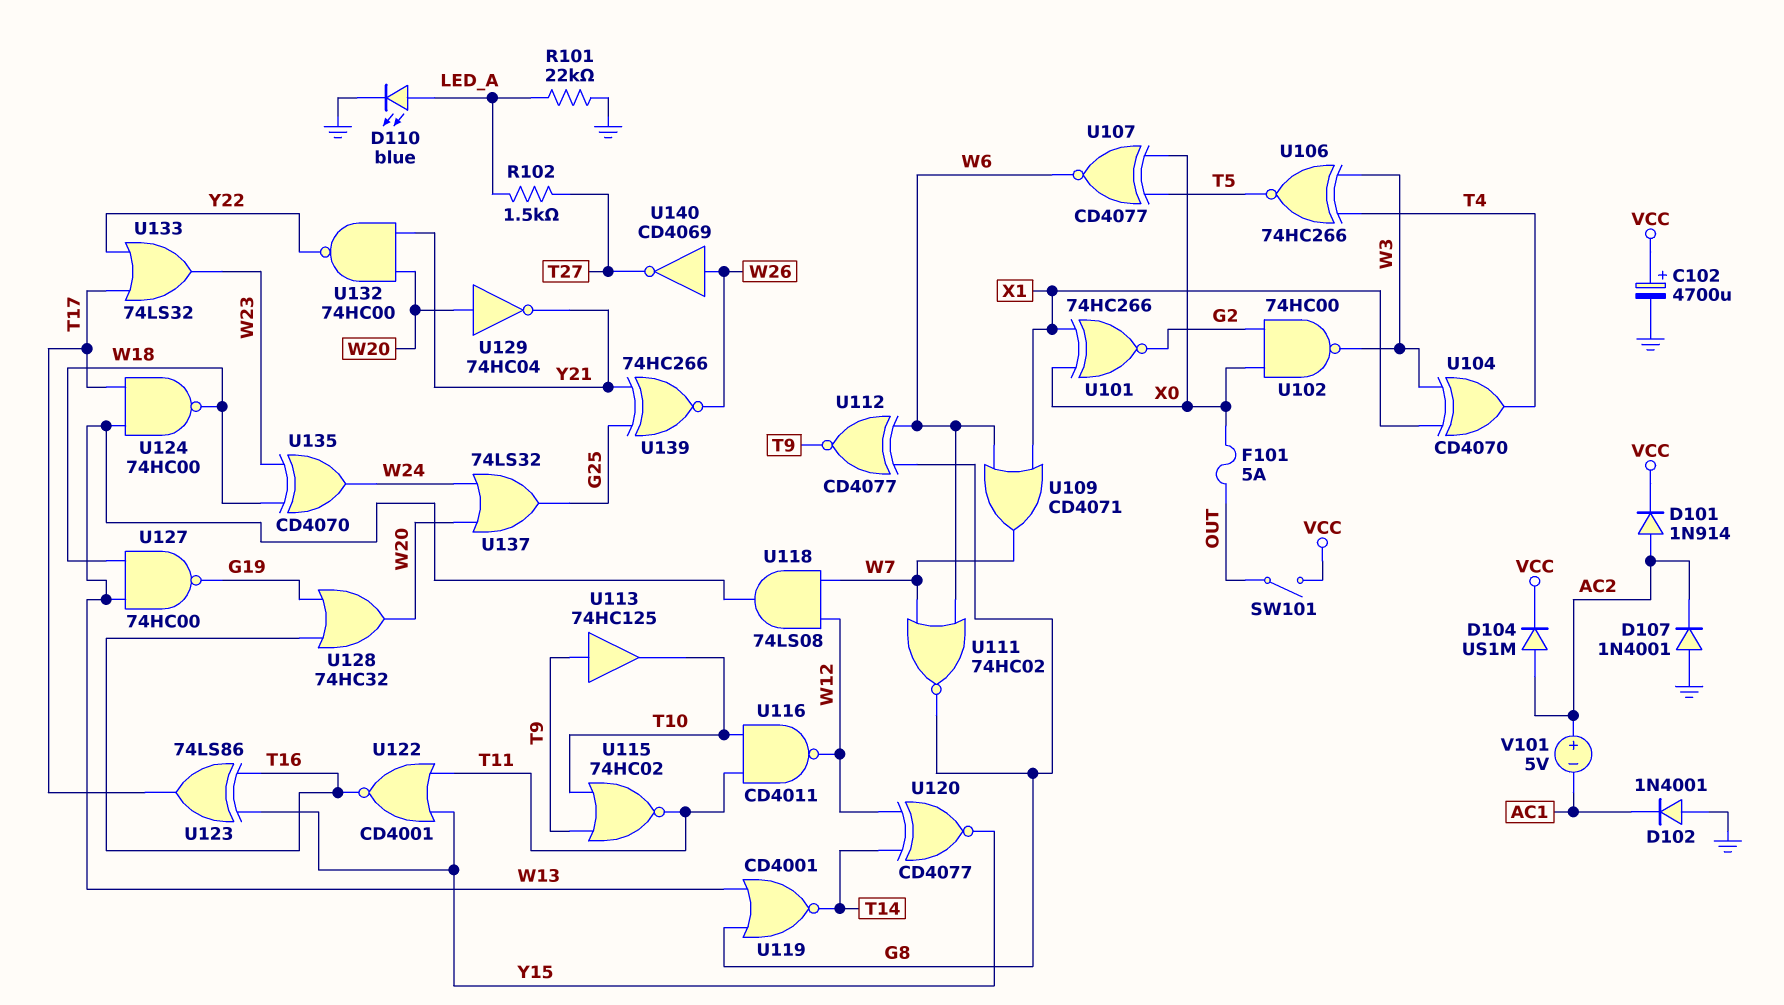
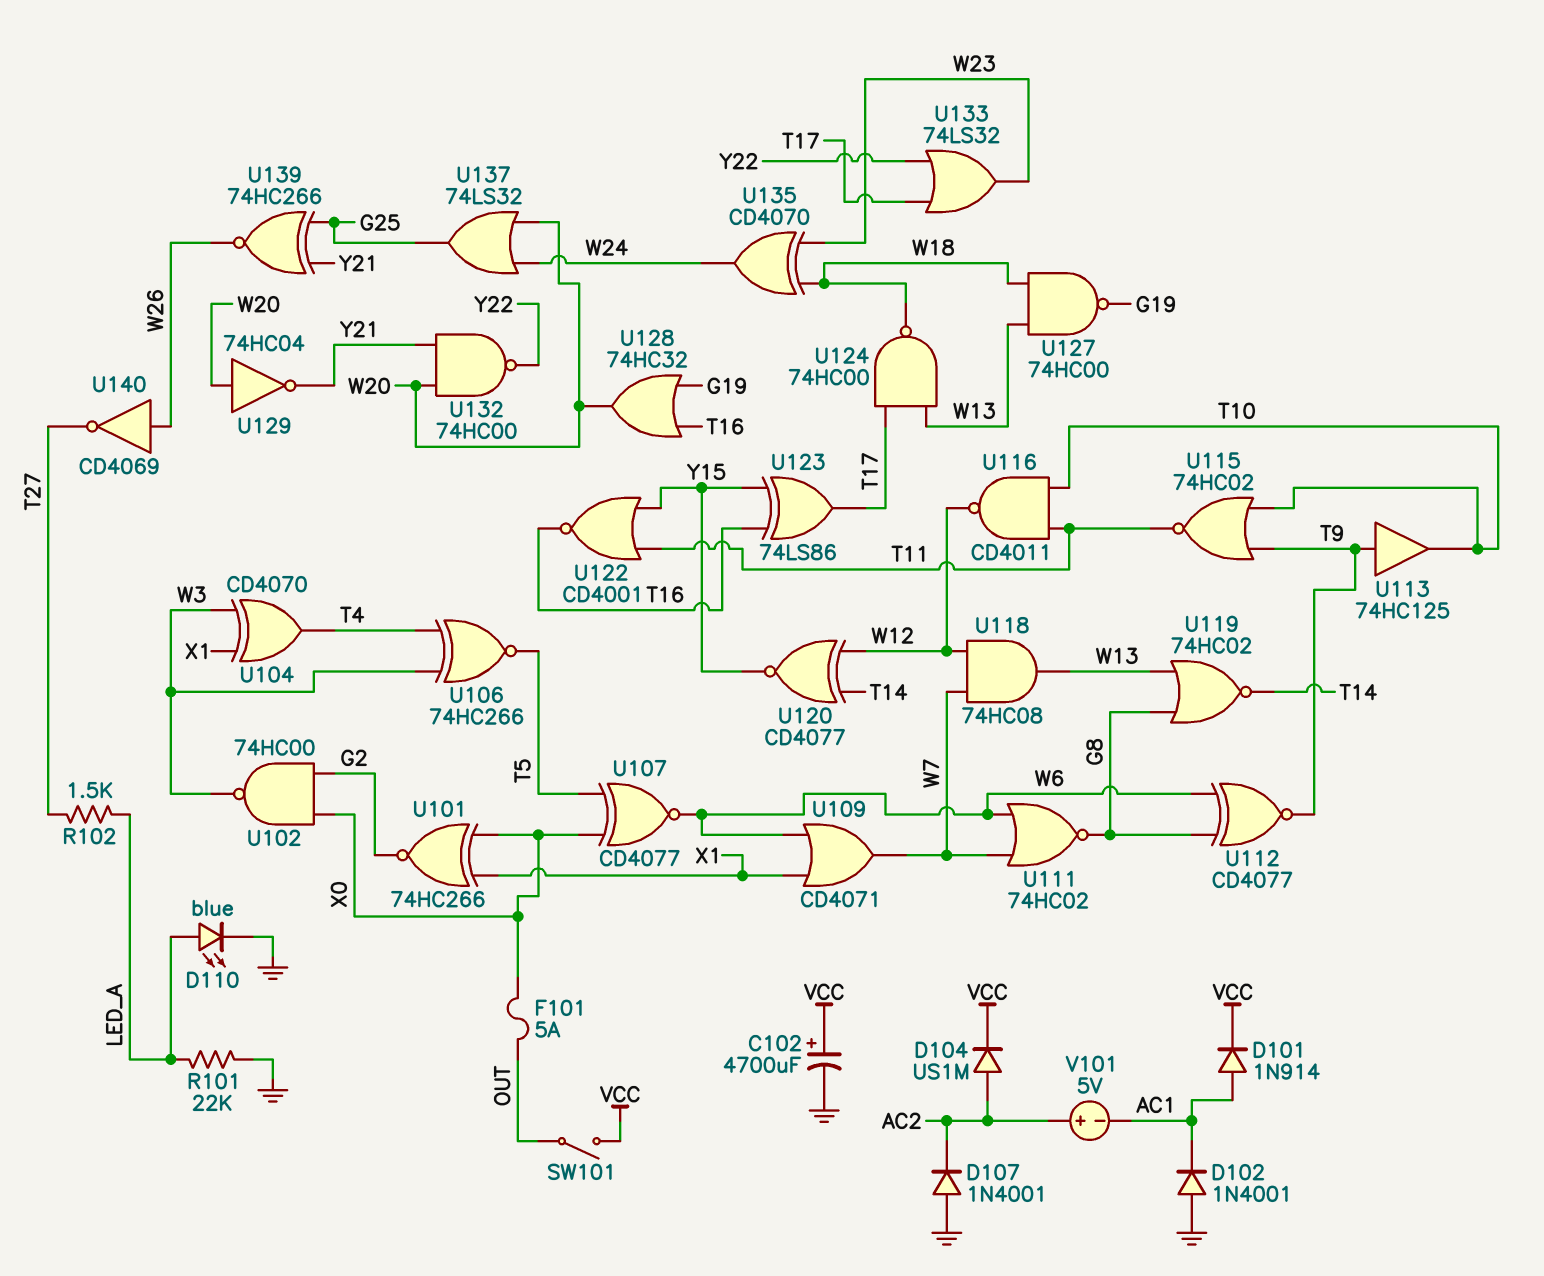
D101: diode 1N914 (A AC2, K VCC) -> diode 1N914 (A AC1, K VCC)
U118: AND 74LS08 (in W7, in W12, out W13) -> AND 74HC08 (in W7, in W12, out W13)
U119: NOR CD4001 (in G8, in W13, out T14) -> NOR 74HC02 (in G8, in W13, out T14)

